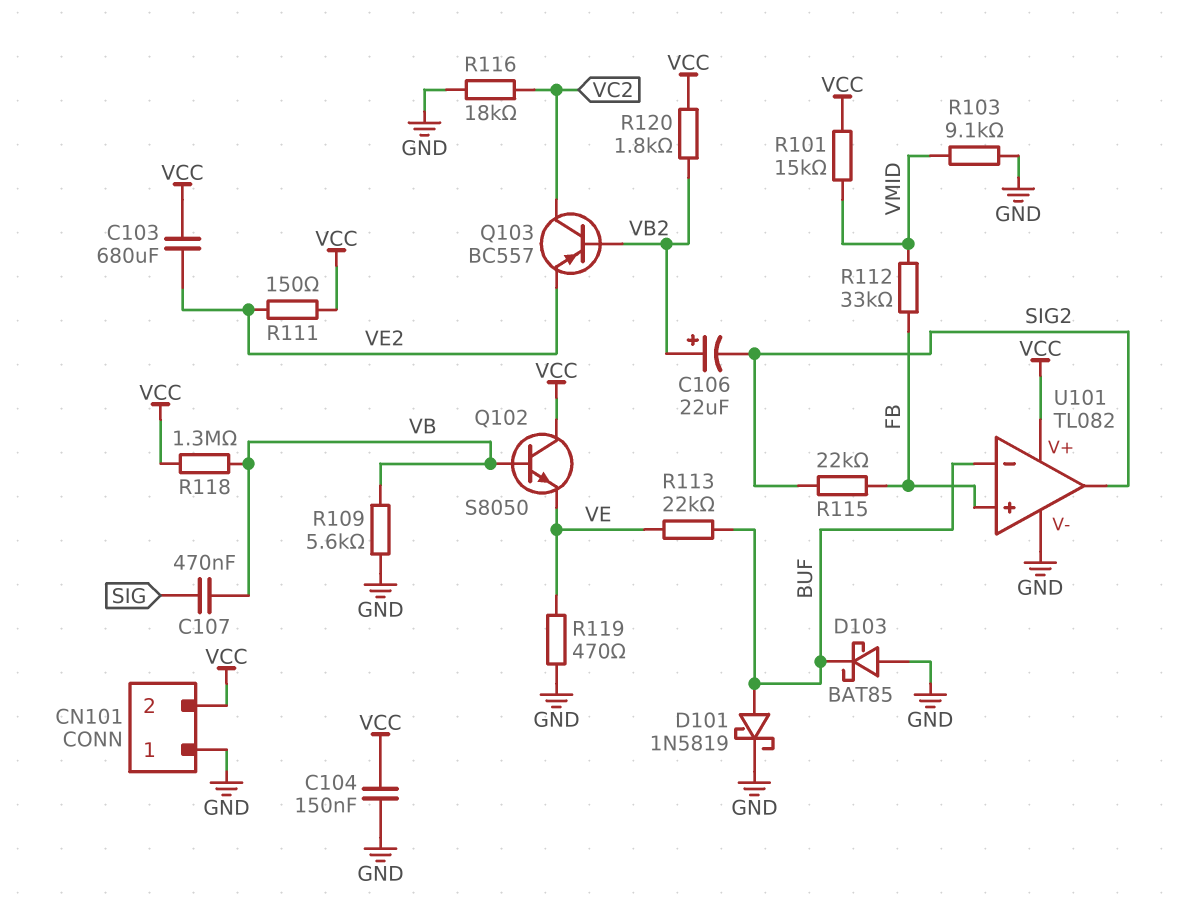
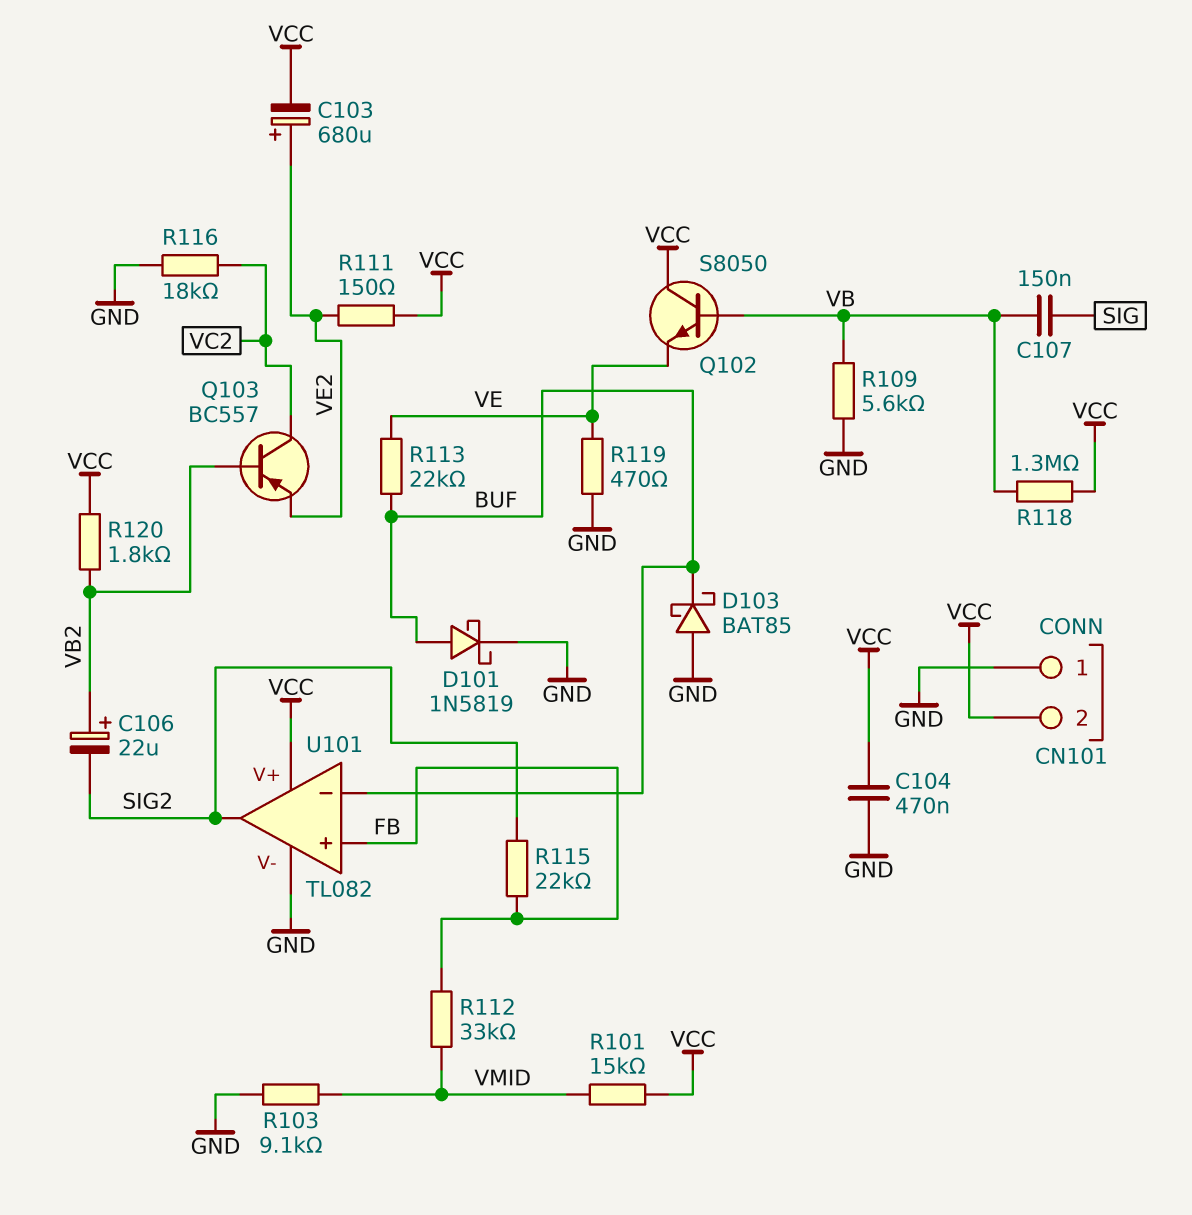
C103: 680uF (VCC, VE2) -> 680uF (plus VE2, minus VCC)
C104: 150nF (GND, VCC) -> 470nF (GND, VCC)
C107: 470nF (SIG, VB) -> 150nF (SIG, VB)

